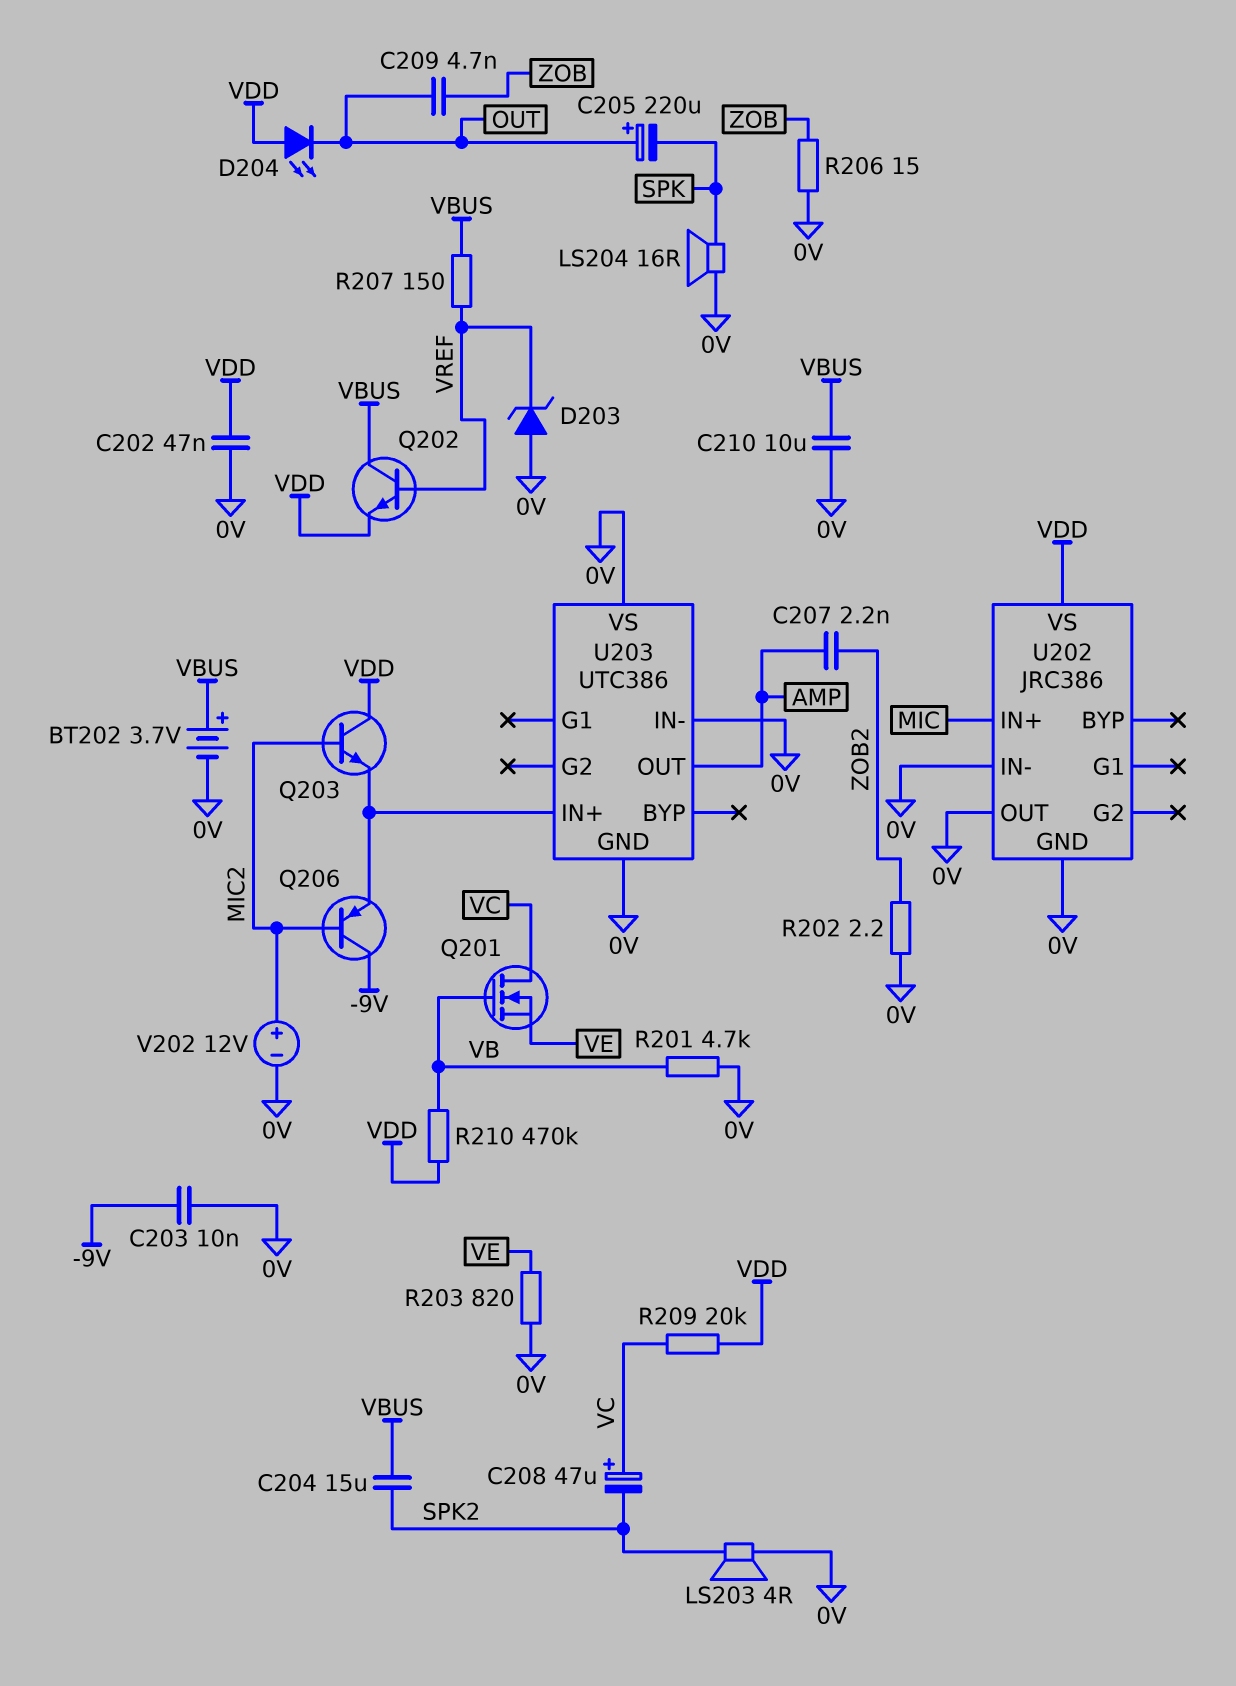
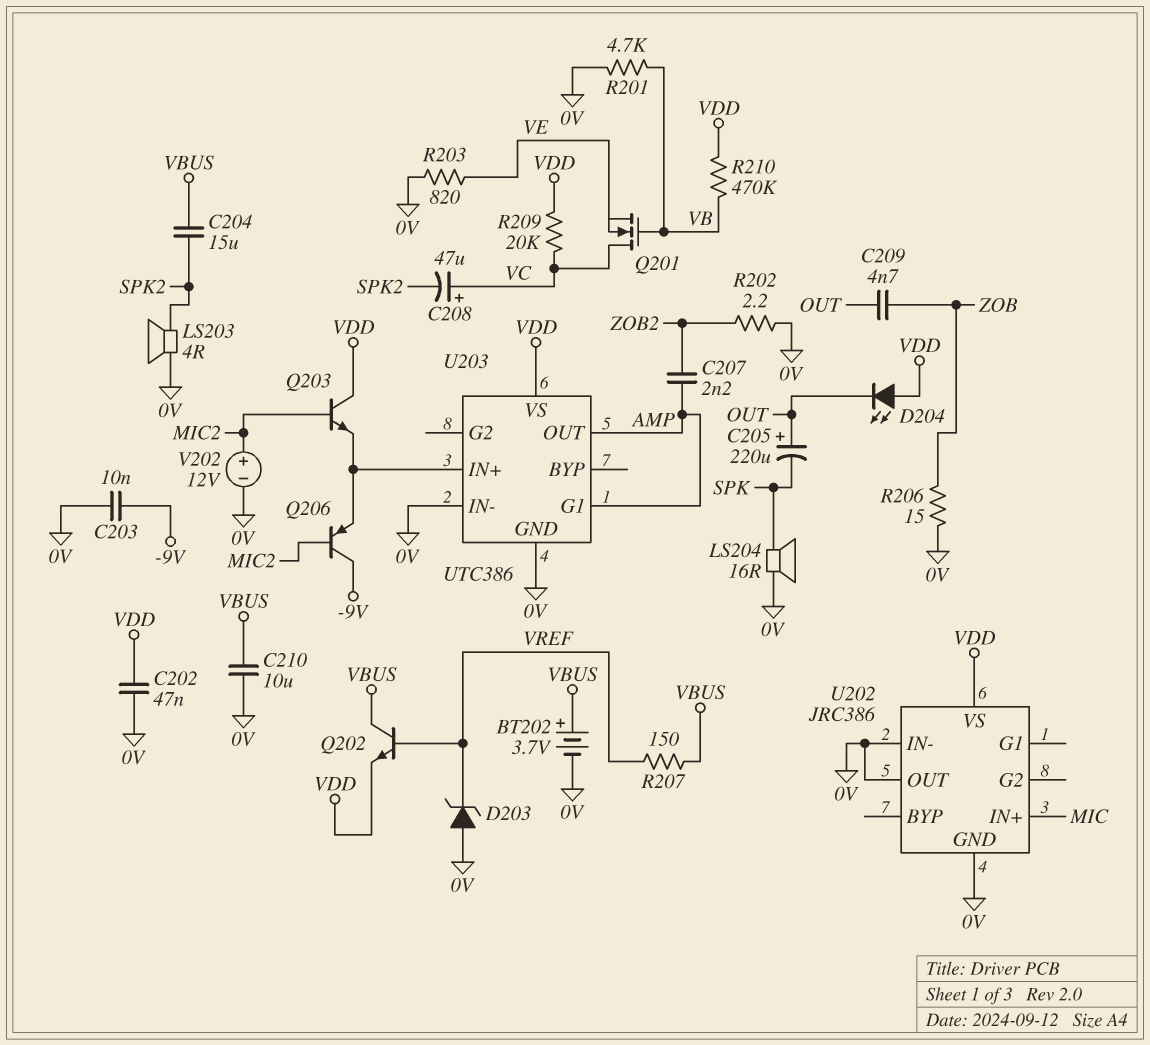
U203 pin G1: none -> AMP
U203 pin VS: 0V -> VDD

